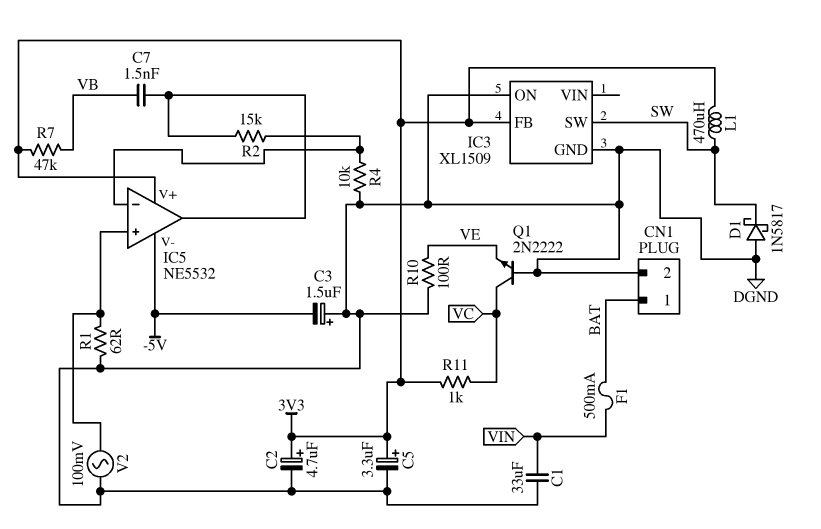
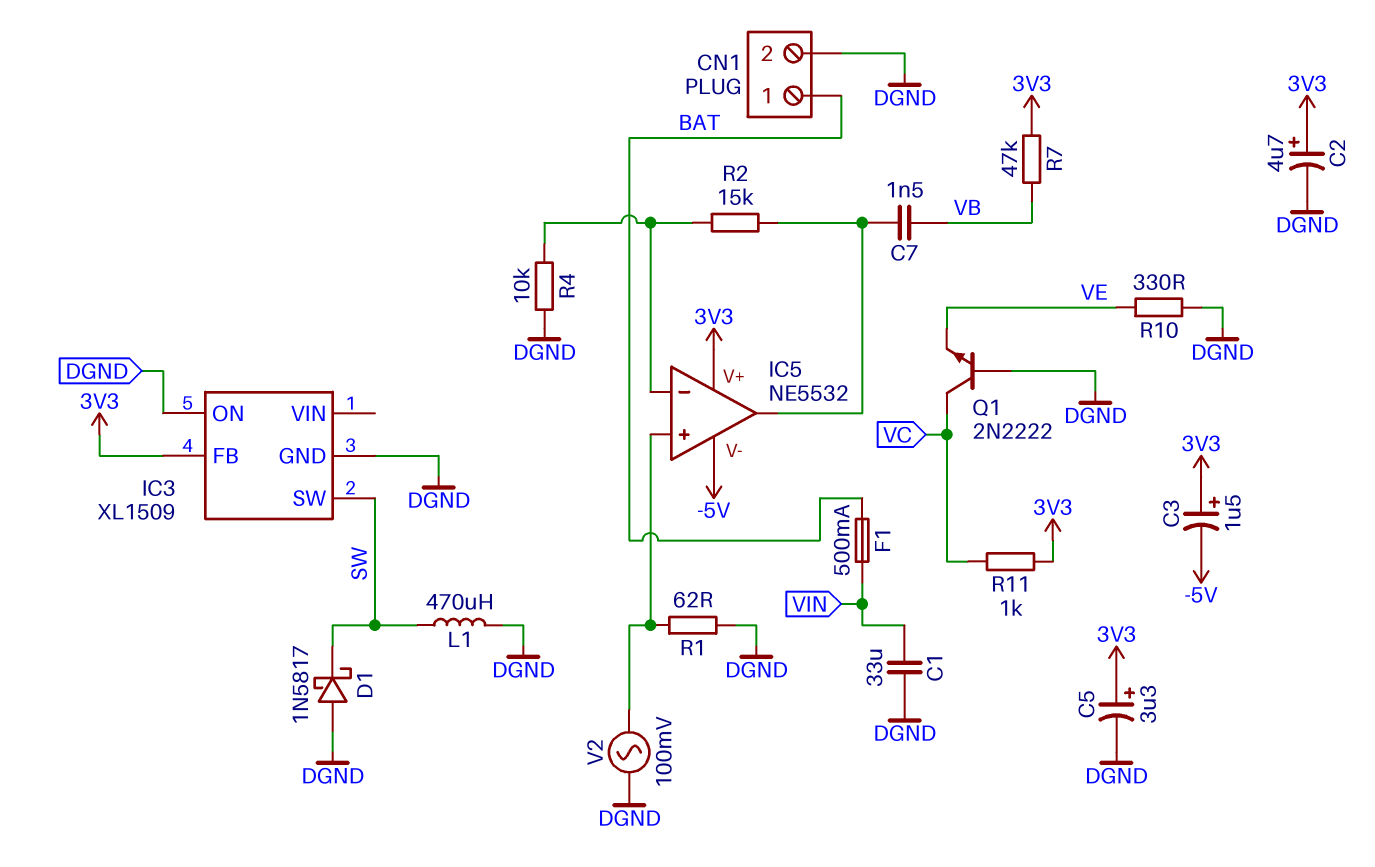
C3: 1.5uF (plus DGND, minus -5V) -> 1.5uF (plus 3V3, minus -5V)
L1: 470uH (3V3, SW) -> 470uH (DGND, SW)
R10: 100 (DGND, VE) -> 330 (DGND, VE)

